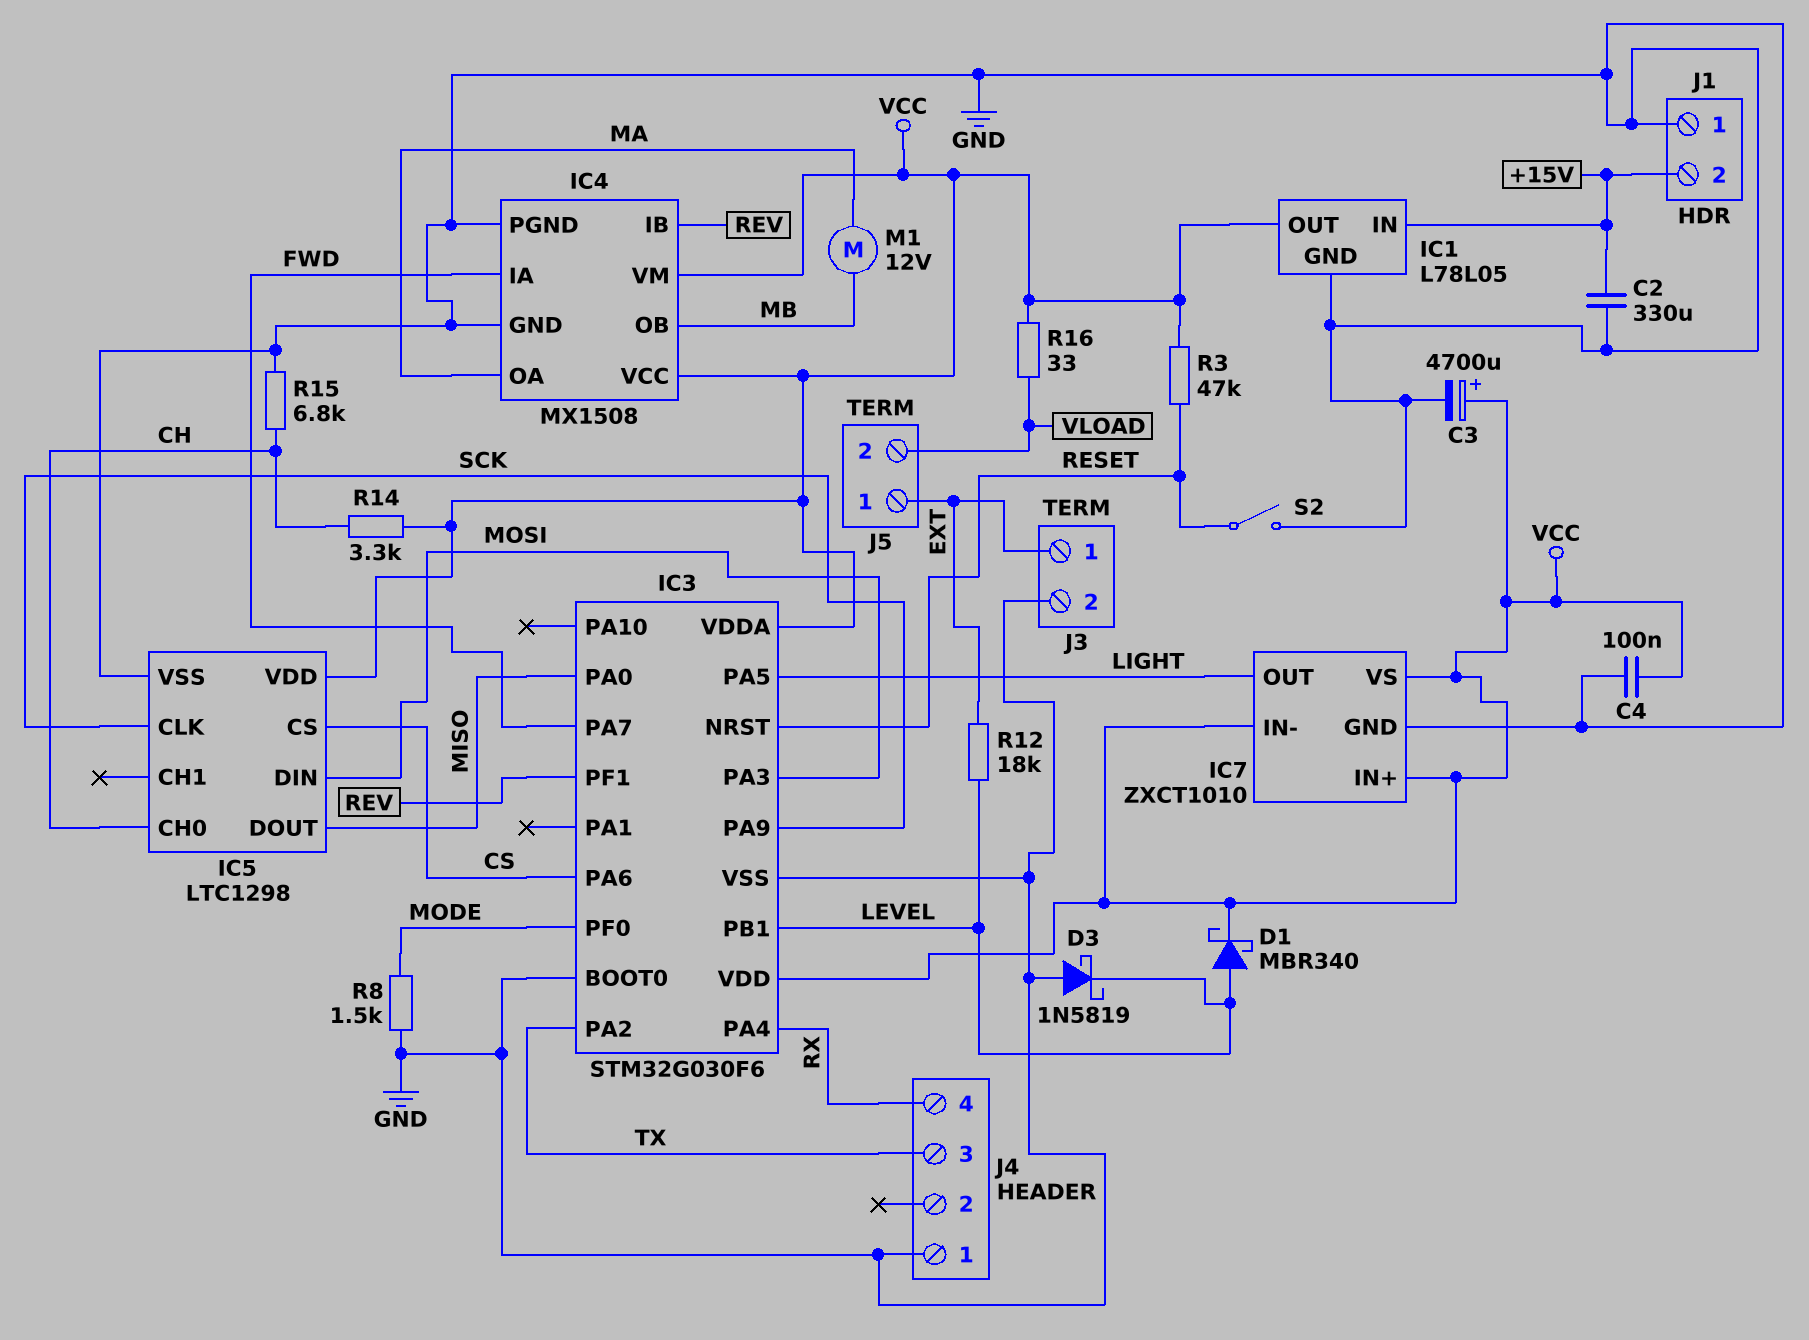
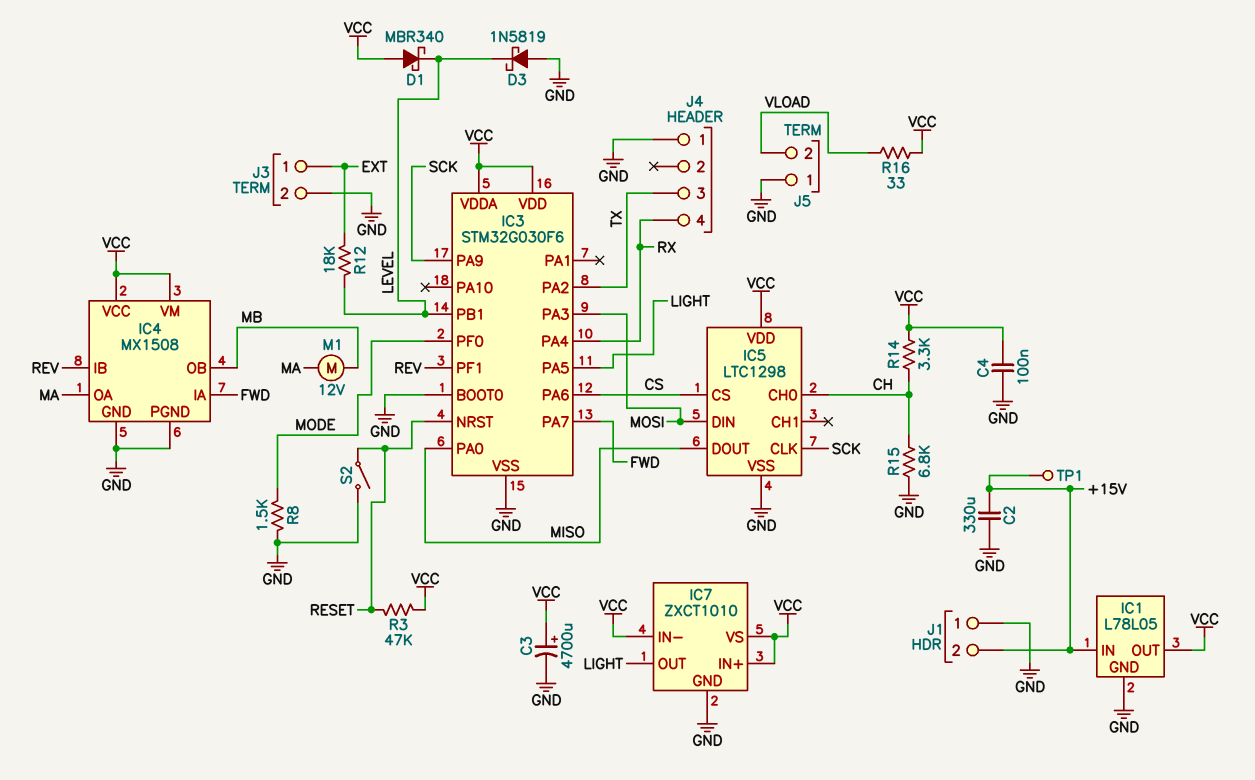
D1: schottky MBR340 (A LEVEL, K VCC) -> schottky MBR340 (A VCC, K LEVEL)
J5 pin 1: EXT -> GND
TP1: none -> test point (+15V)

